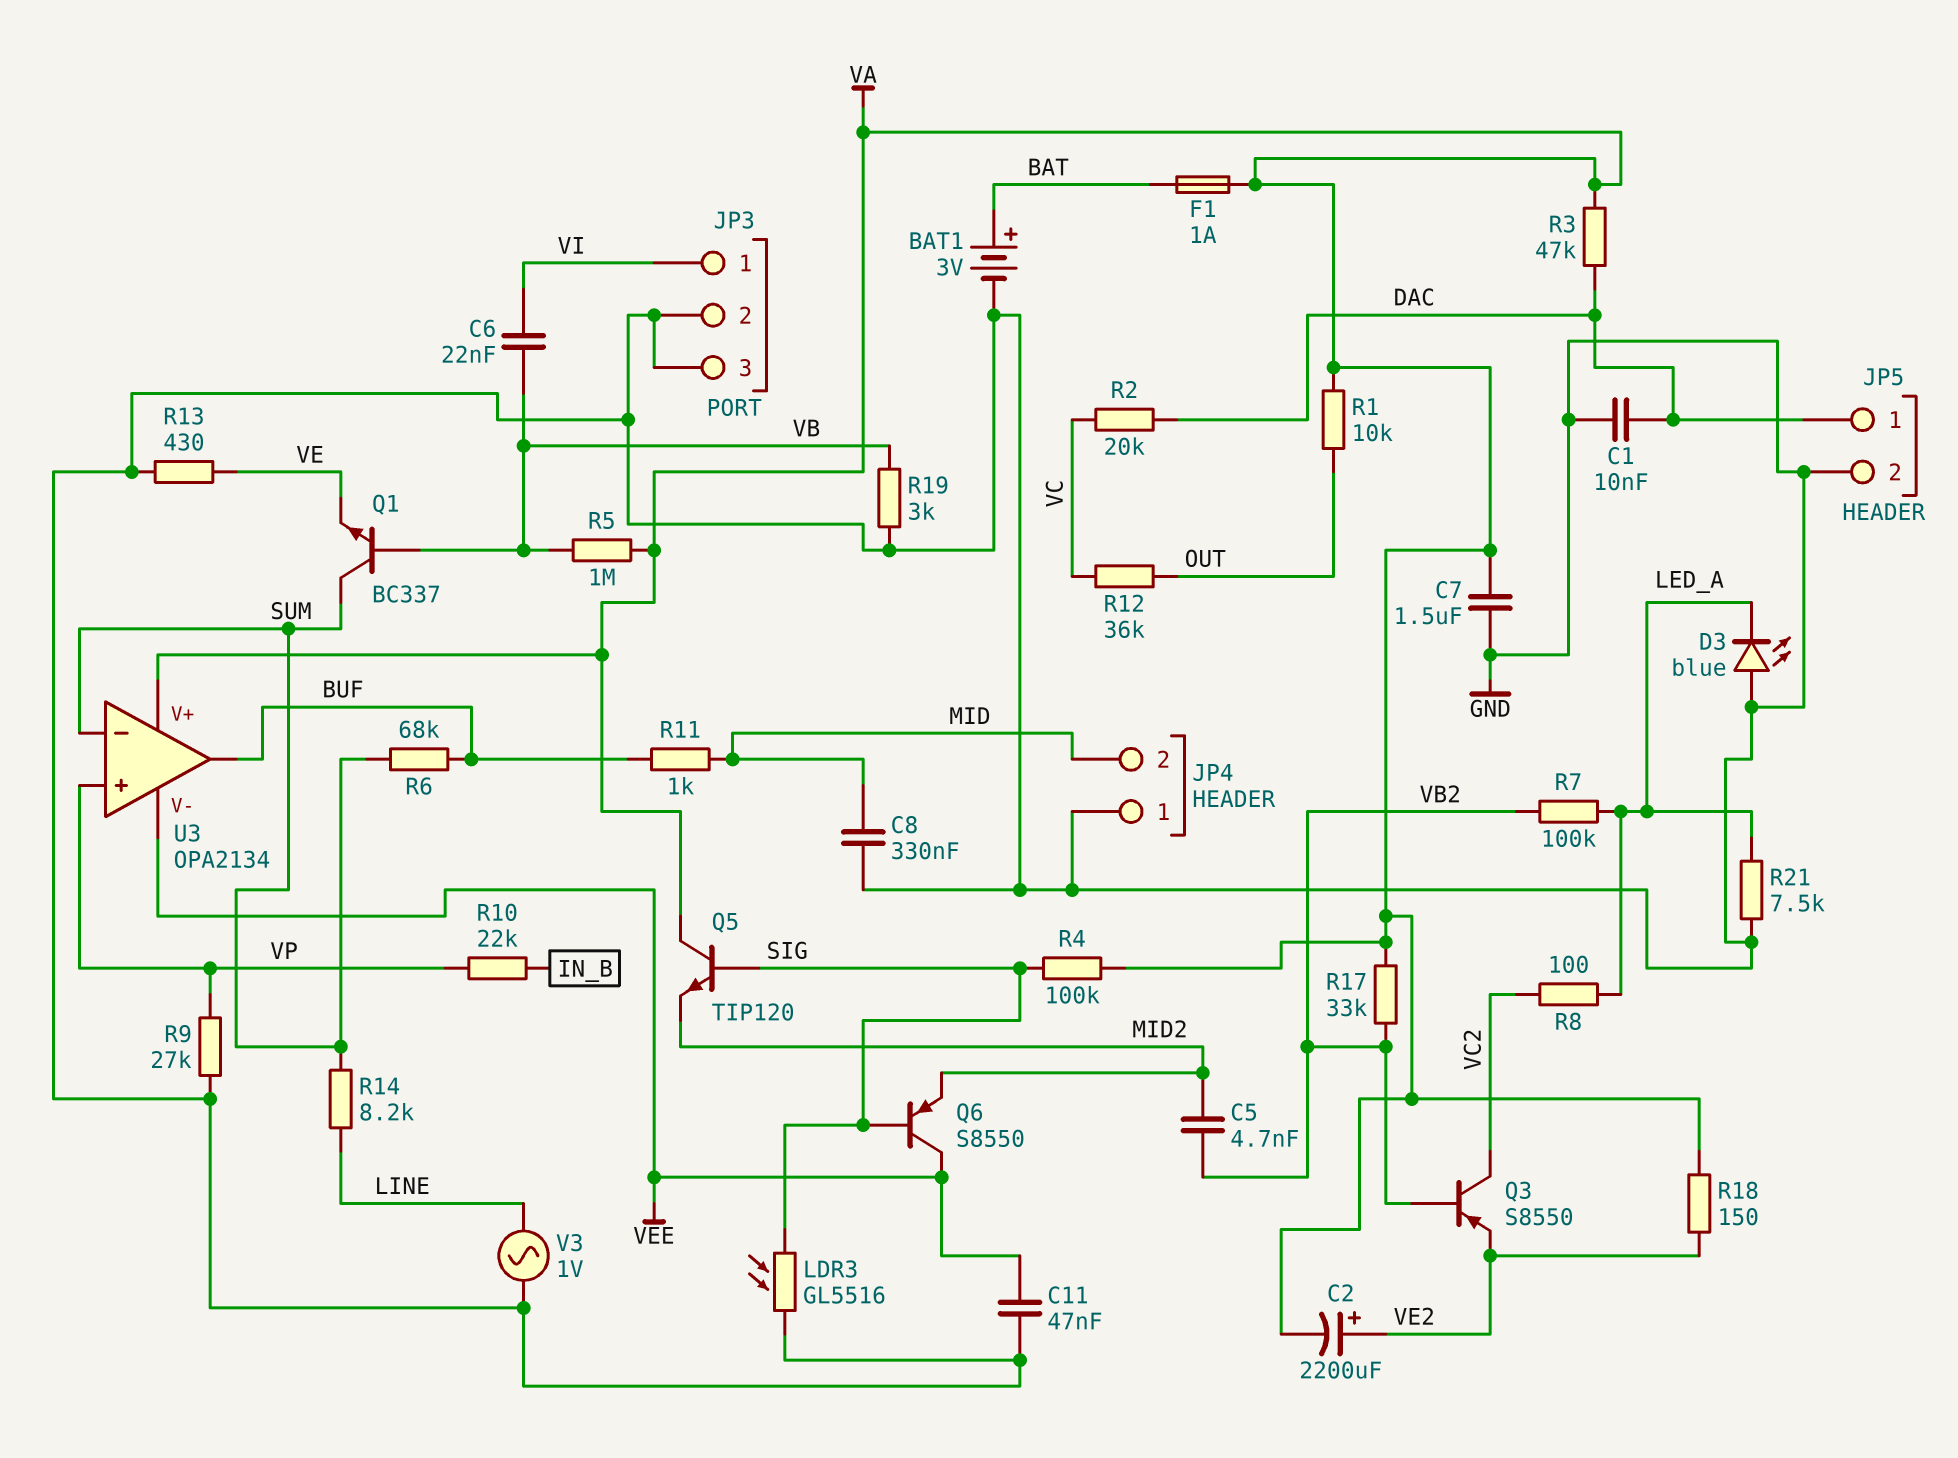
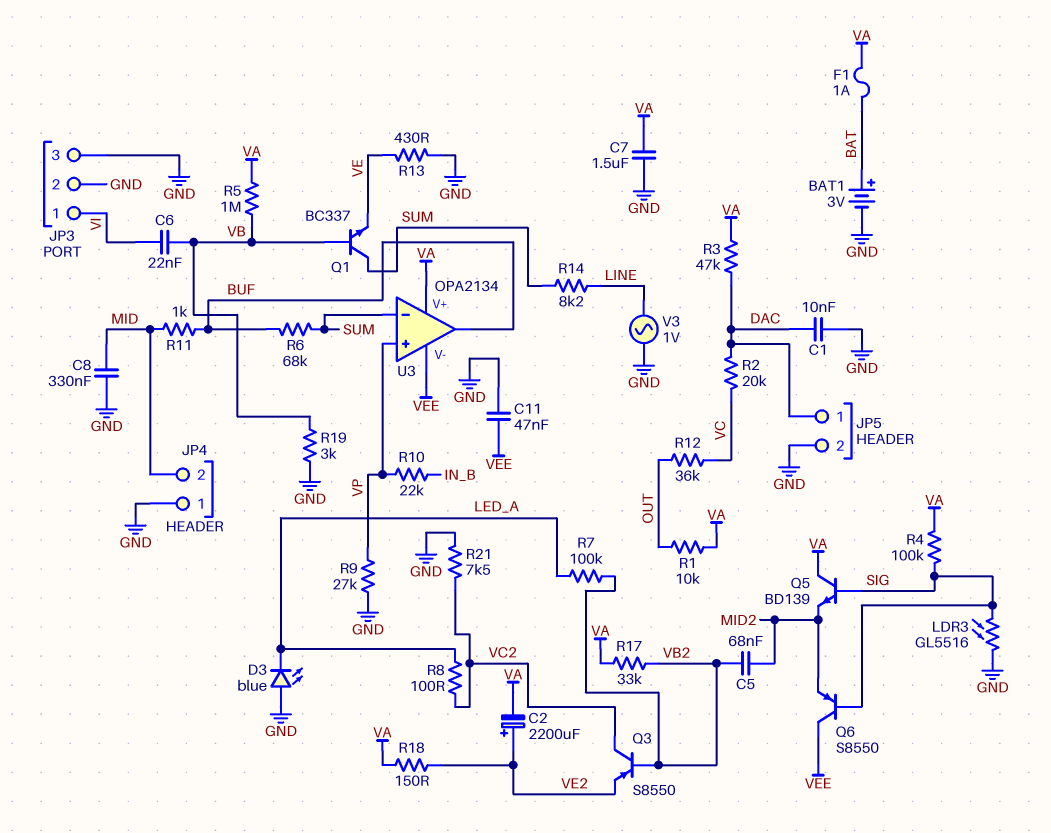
C5: 4.7nF (MID2, VB2) -> 68nF (MID2, VB2)
Q5: NPN TIP120 (B SIG, C VA, E MID2) -> NPN BD139 (B SIG, C VA, E MID2)
R21: 7.5k (GND, LED_A) -> 7.5k (GND, VC2)

